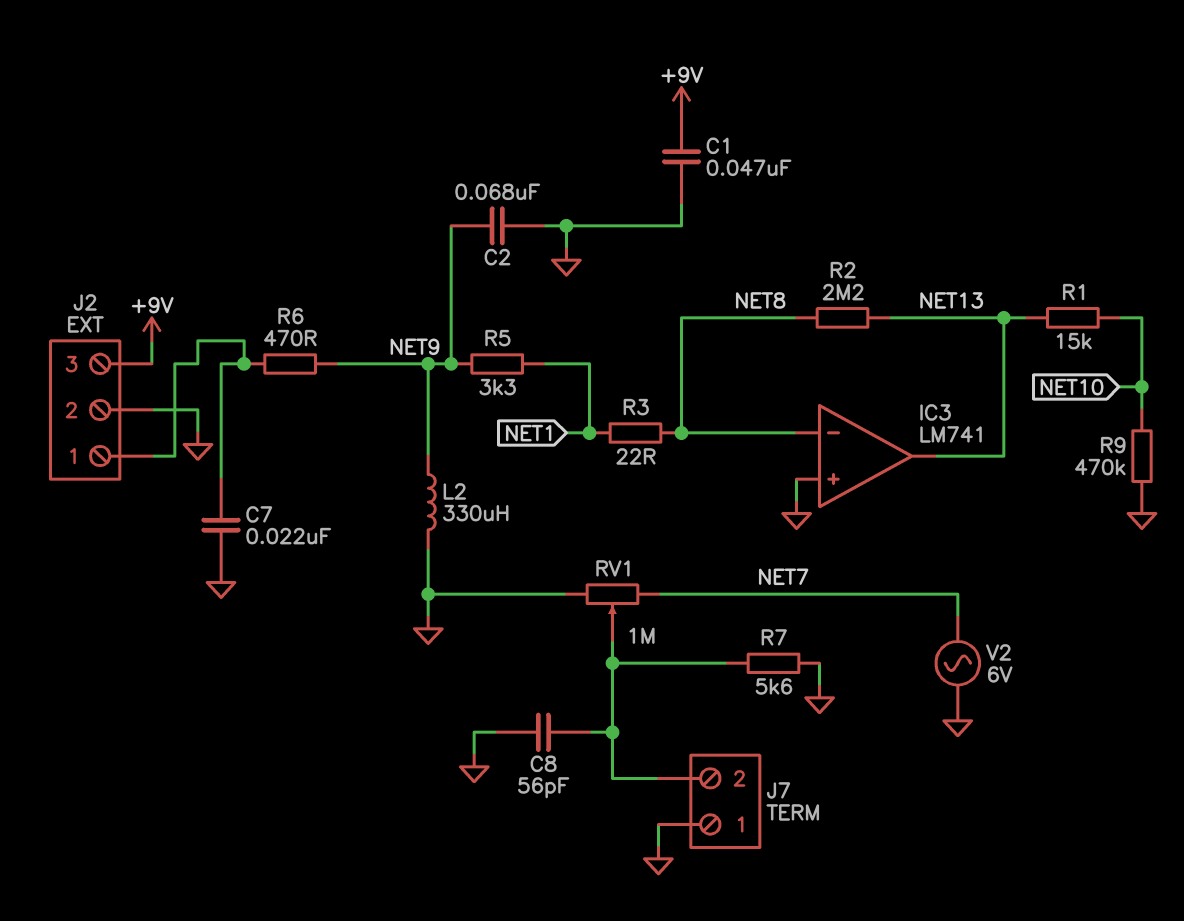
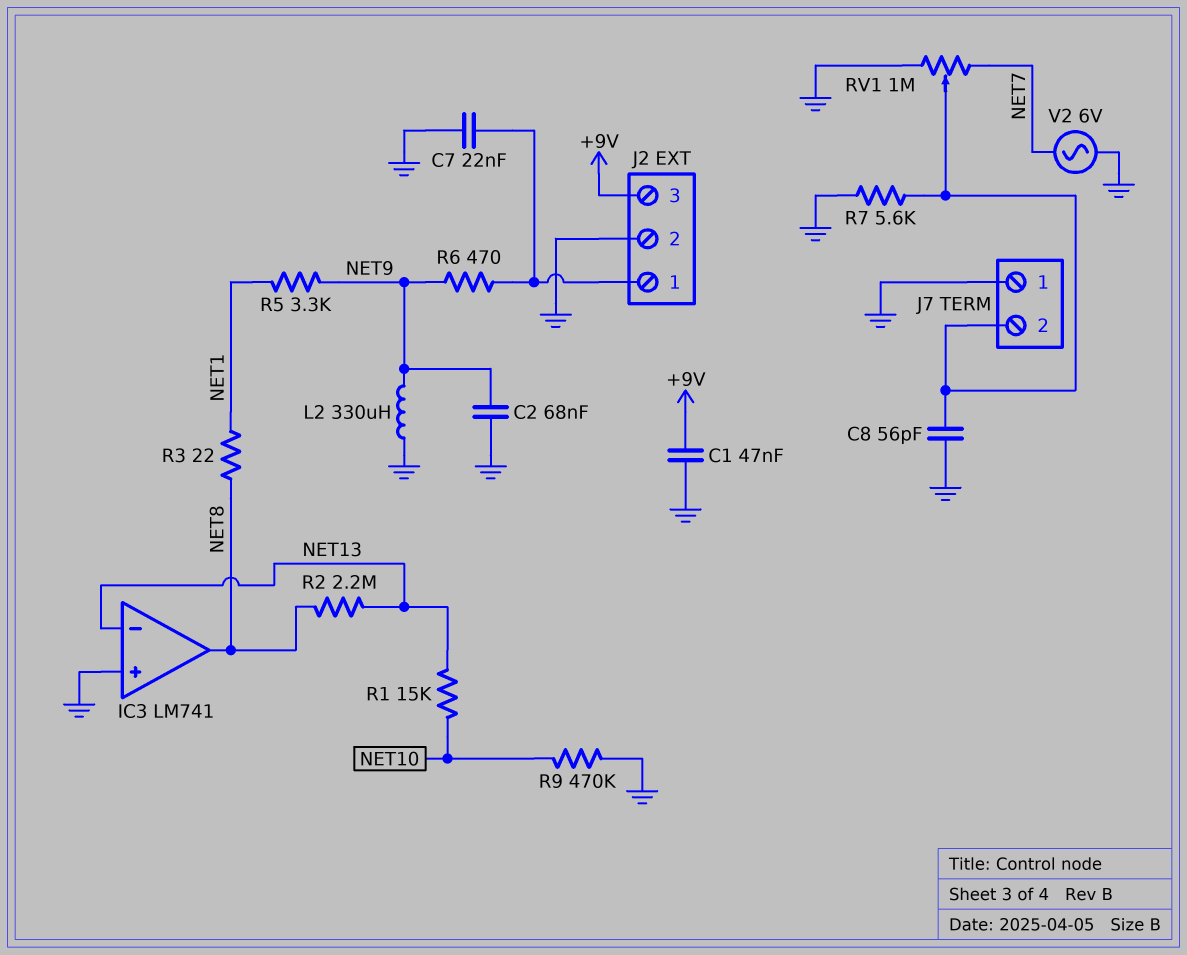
IC3 pin in-: NET8 -> NET13
IC3 pin out: NET13 -> NET8

